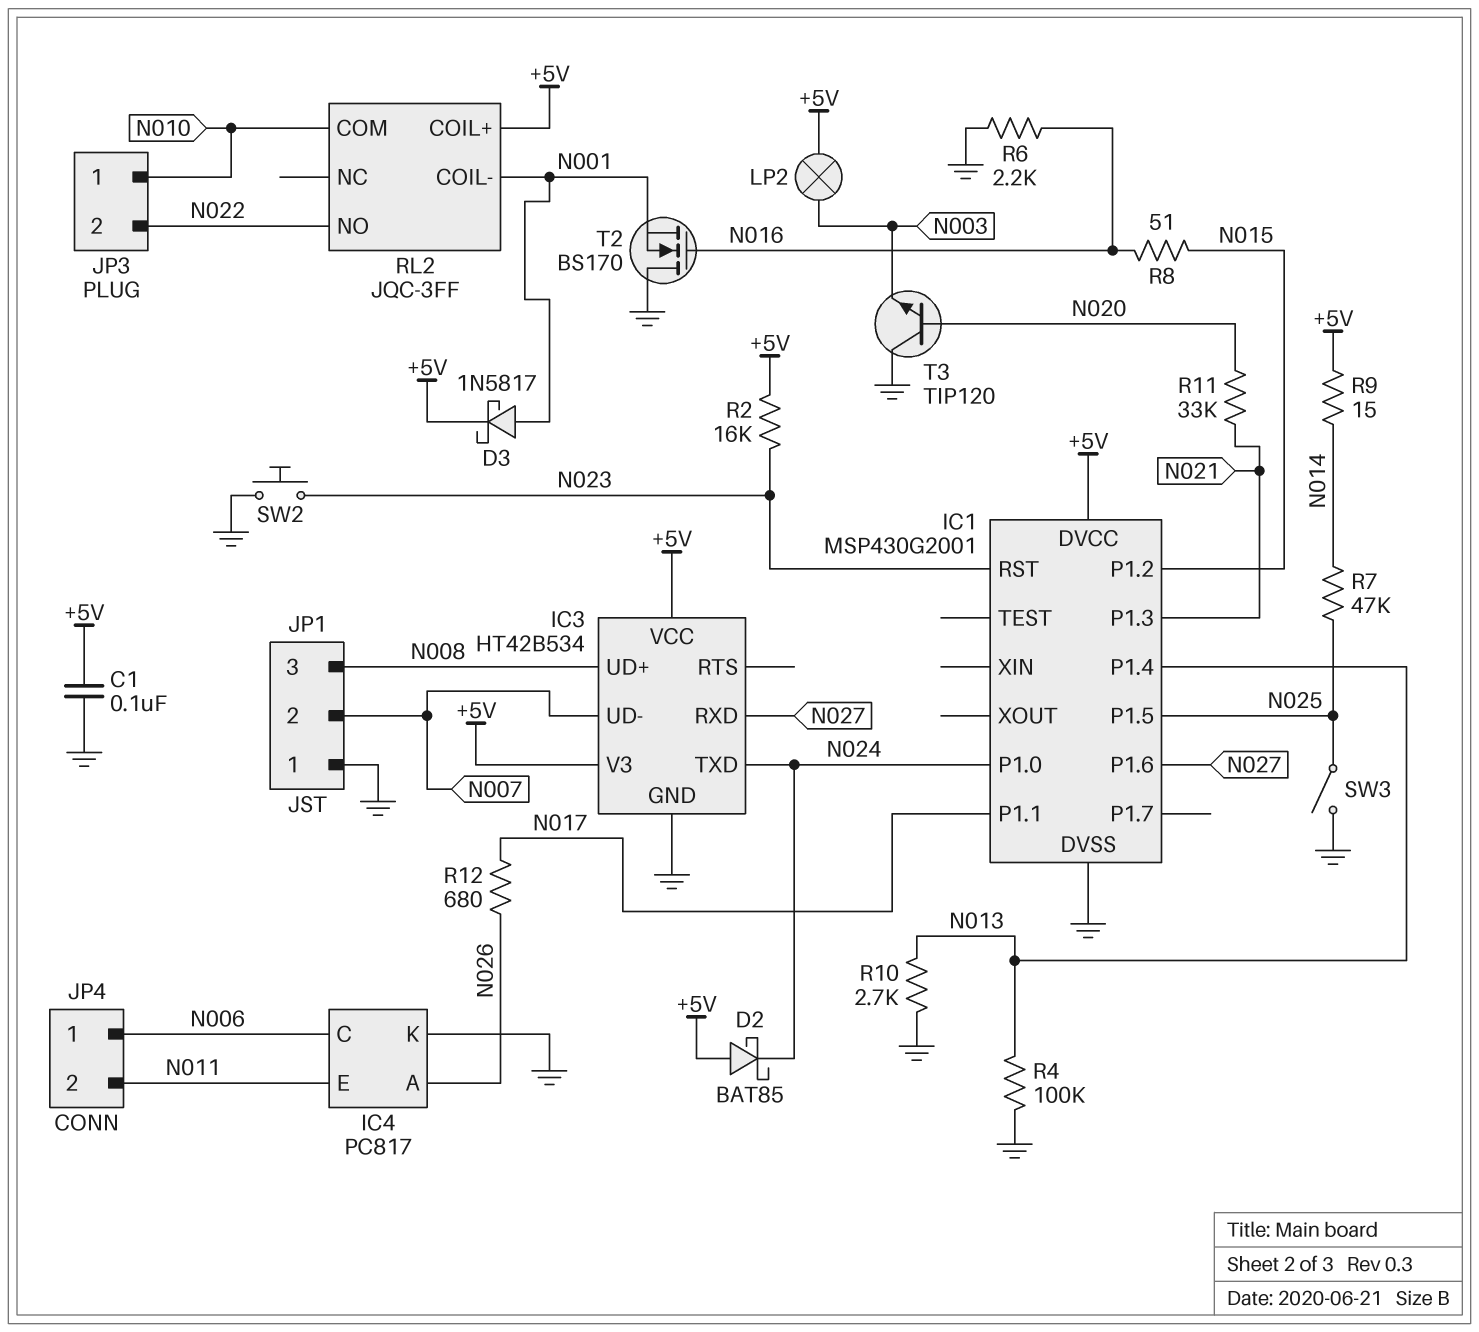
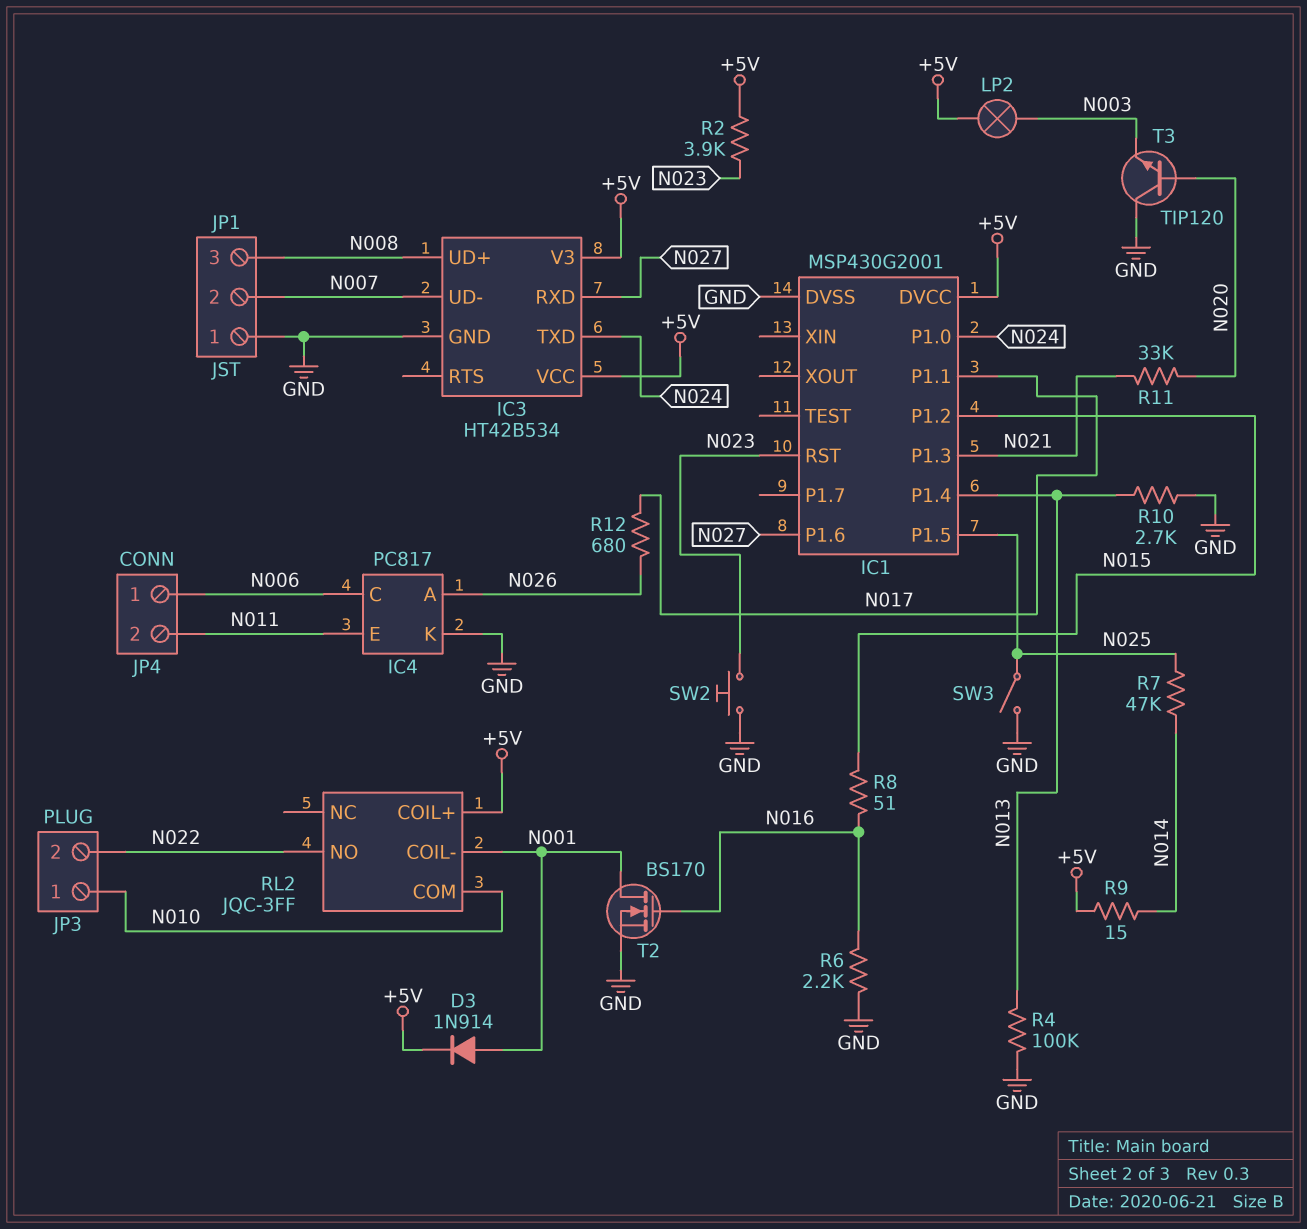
C1: 100nF (+5V, GND) -> none
D2: schottky BAT85 (A +5V, K N024) -> none
D3: schottky 1N5817 (A N001, K +5V) -> diode 1N914 (A N001, K +5V)
R2: 16k (+5V, N023) -> 3.9k (+5V, N023)
T2: NMOS BS170 (G N016, D GND, S N001) -> NMOS BS170 (G N016, D N001, S GND)

